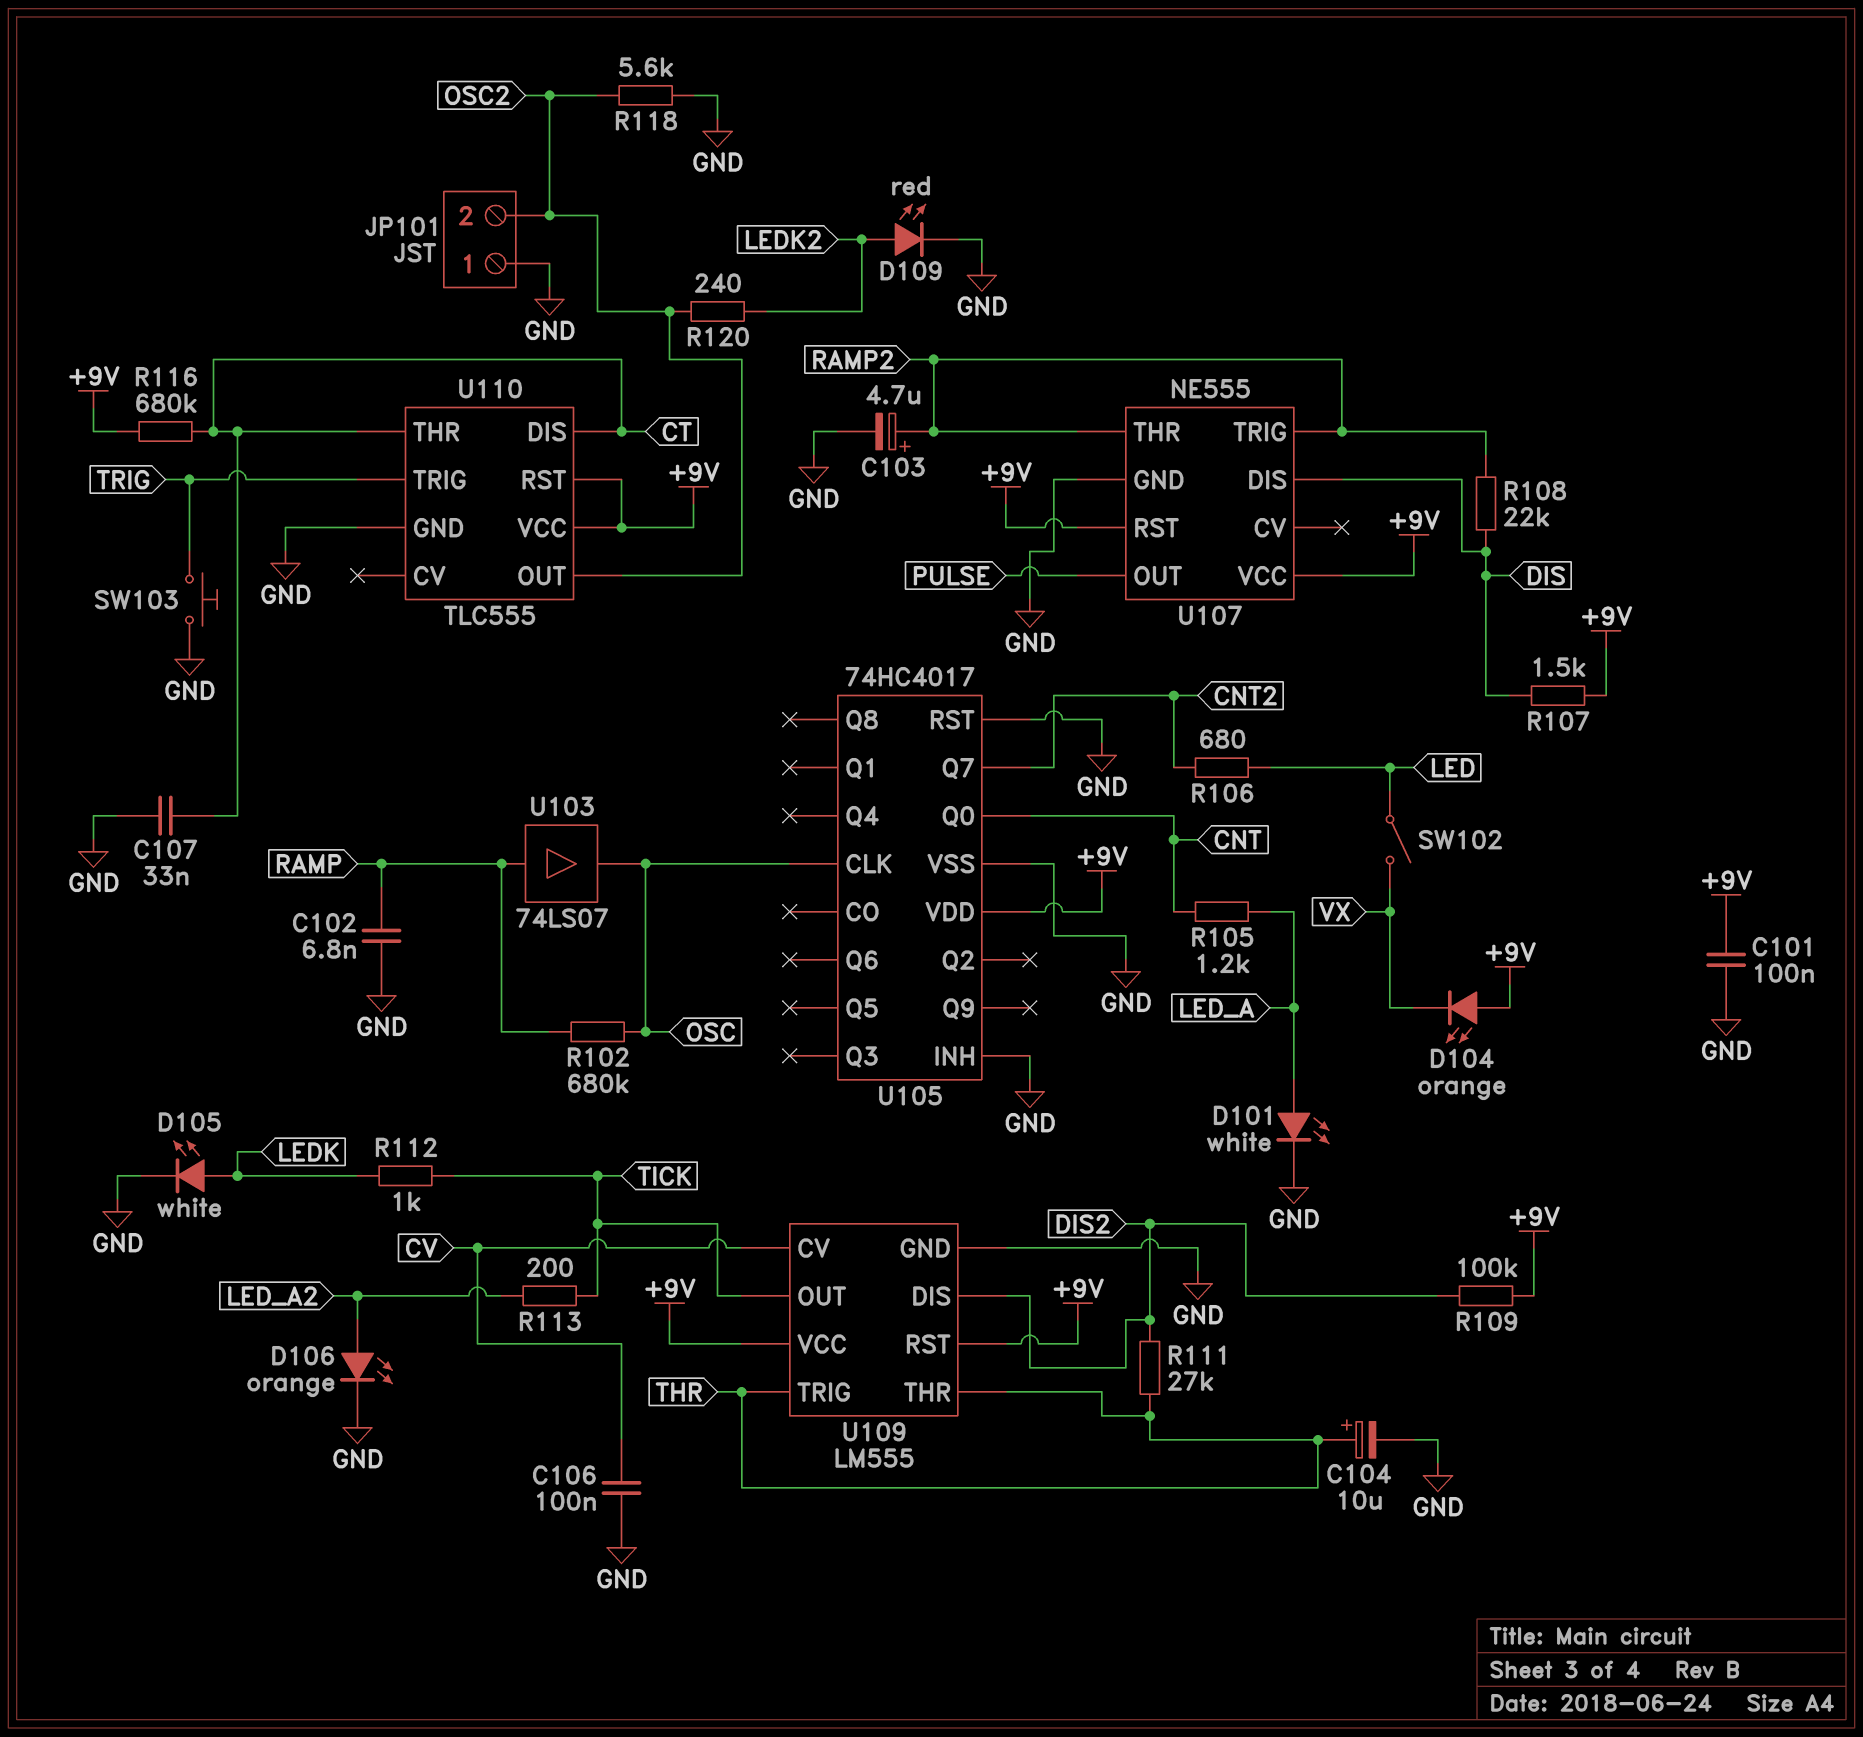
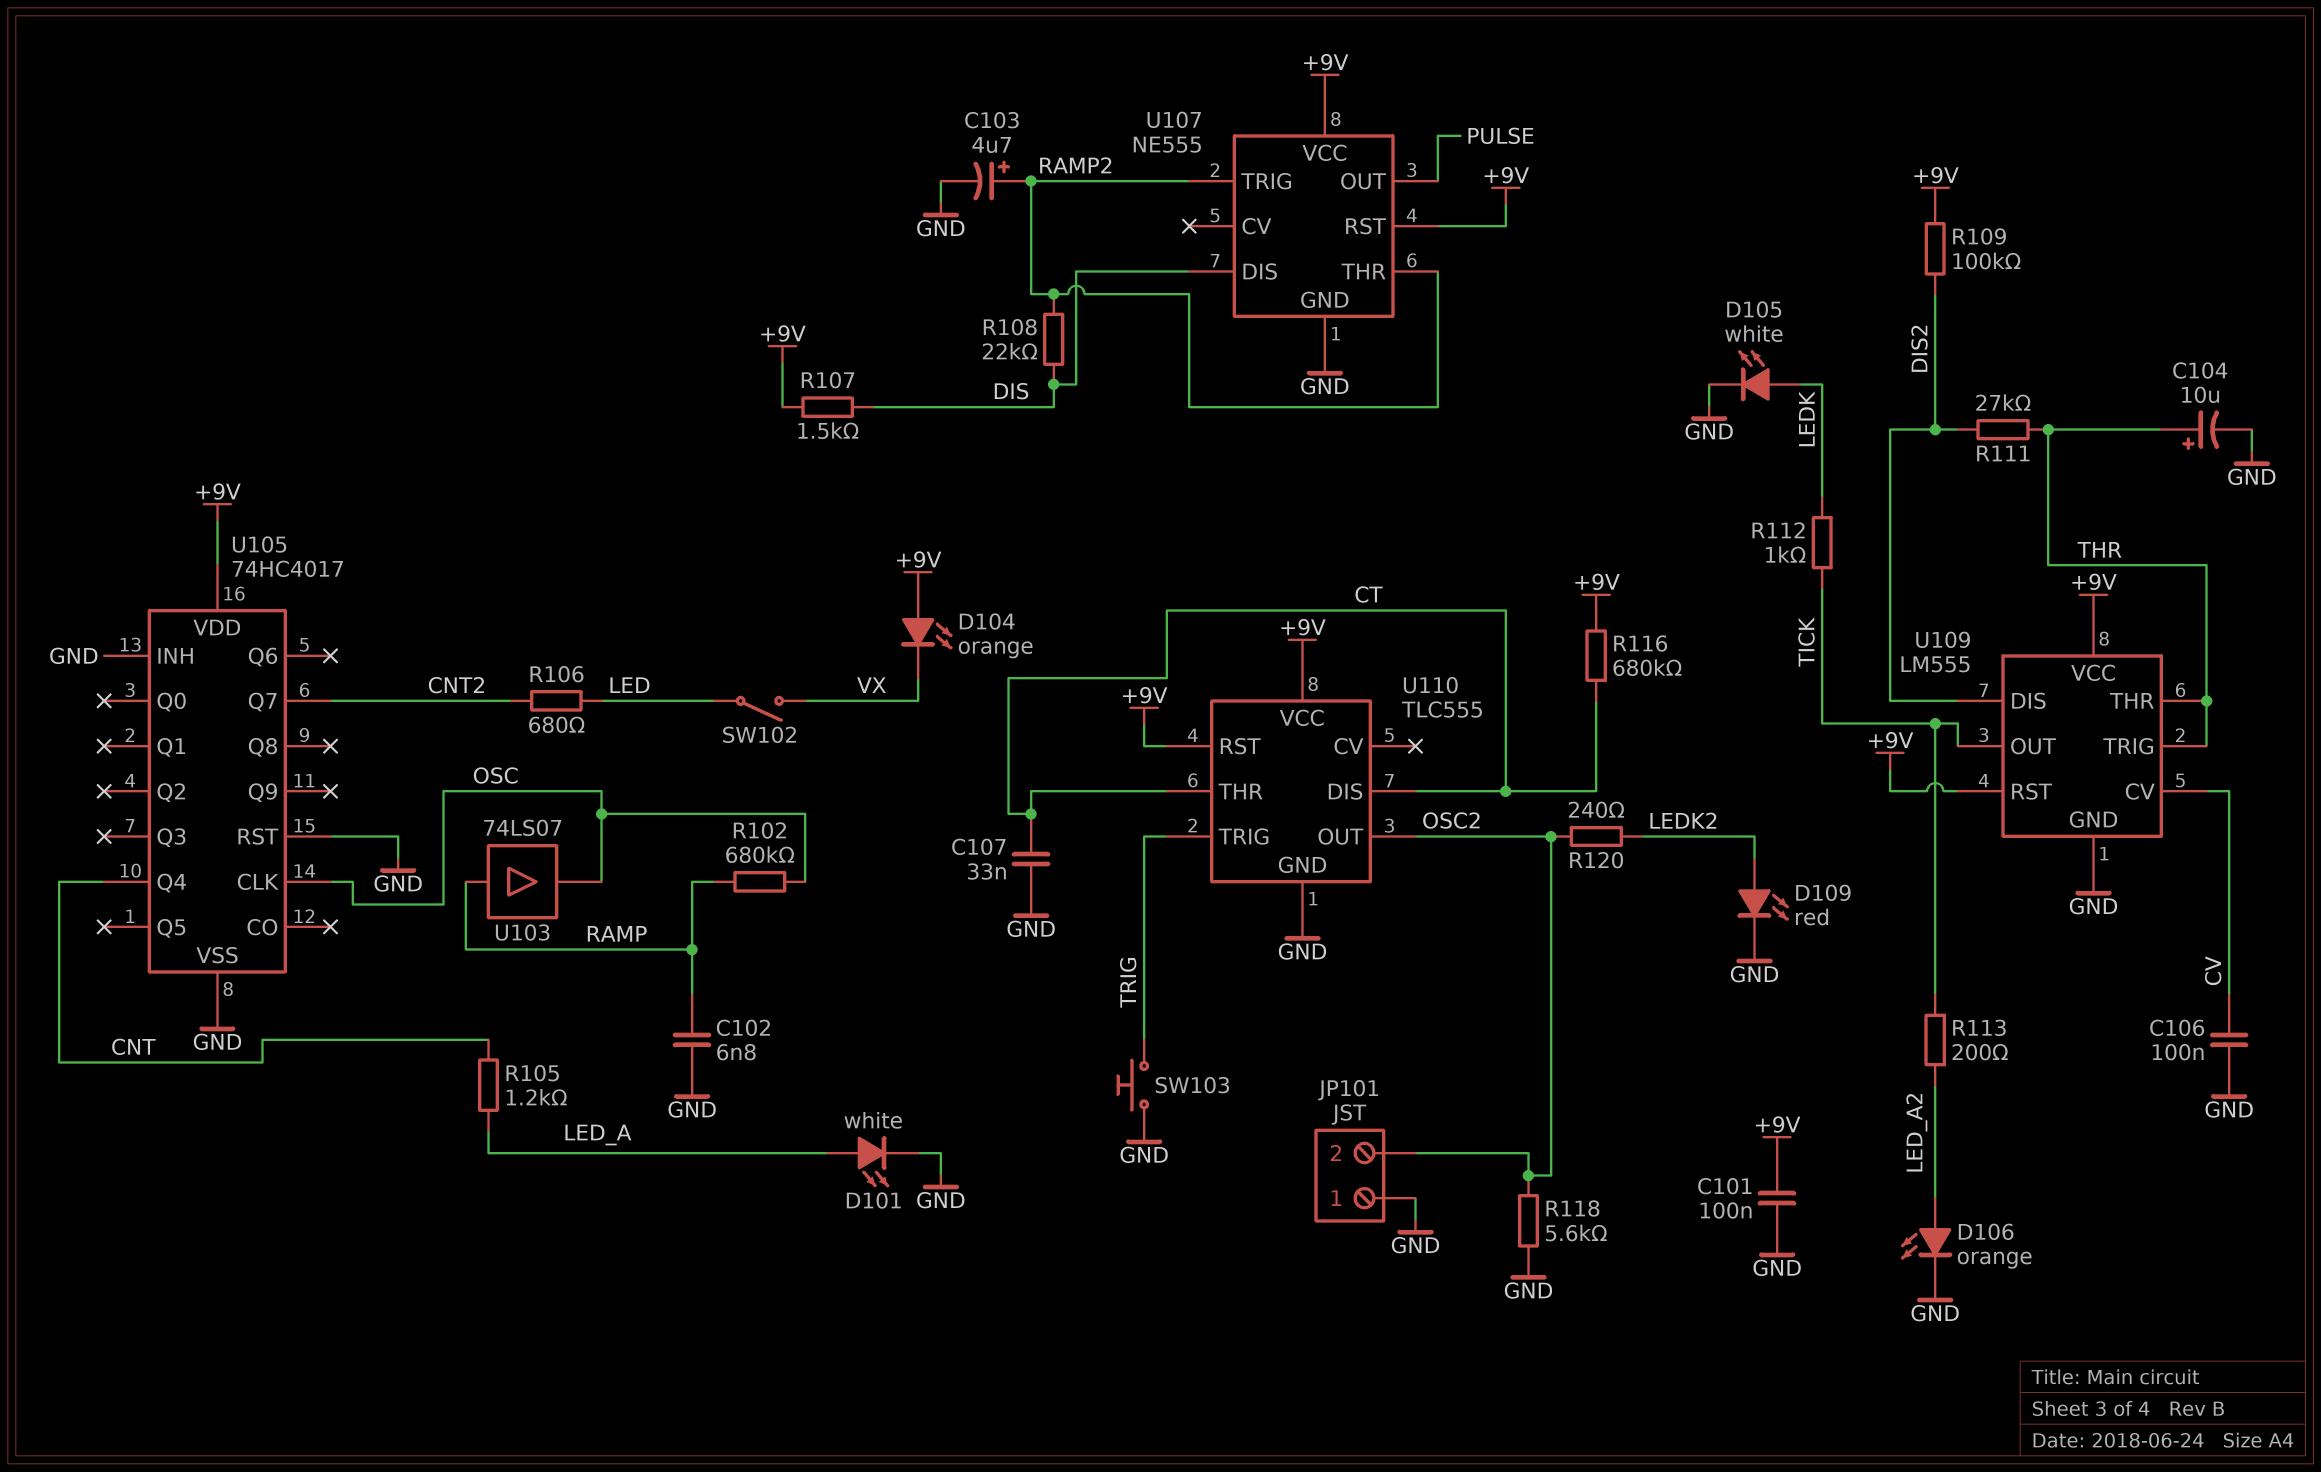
U105 pin Q0: CNT -> none
U105 pin Q4: none -> CNT

